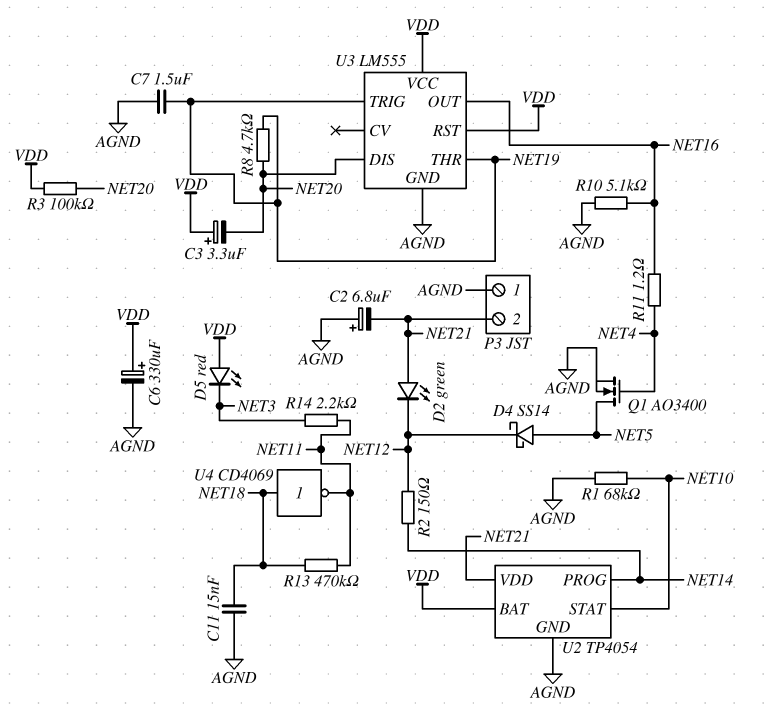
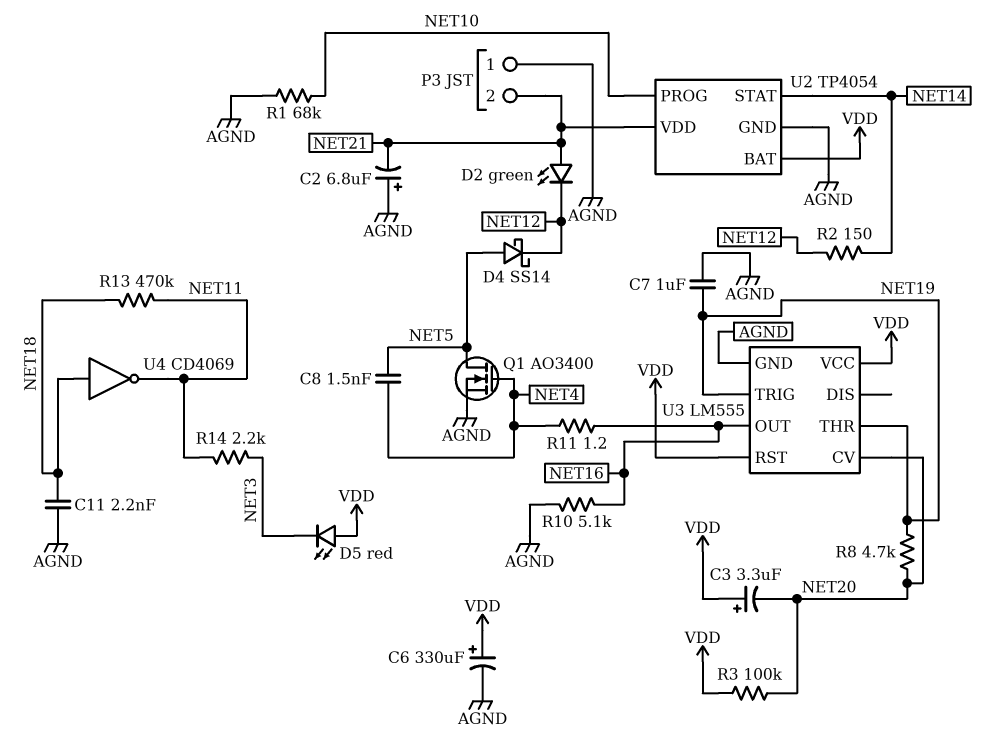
C7: 1.5uF (AGND, NET19) -> 1uF (AGND, NET19)
C8: none -> 1.5nF (NET4, NET5)
C11: 15nF (AGND, NET18) -> 2.2nF (AGND, NET18)
U2 pin PROG: NET14 -> NET10
U2 pin STAT: NET10 -> NET14
U3 pin CV: none -> NET20
U3 pin DIS: NET20 -> none

